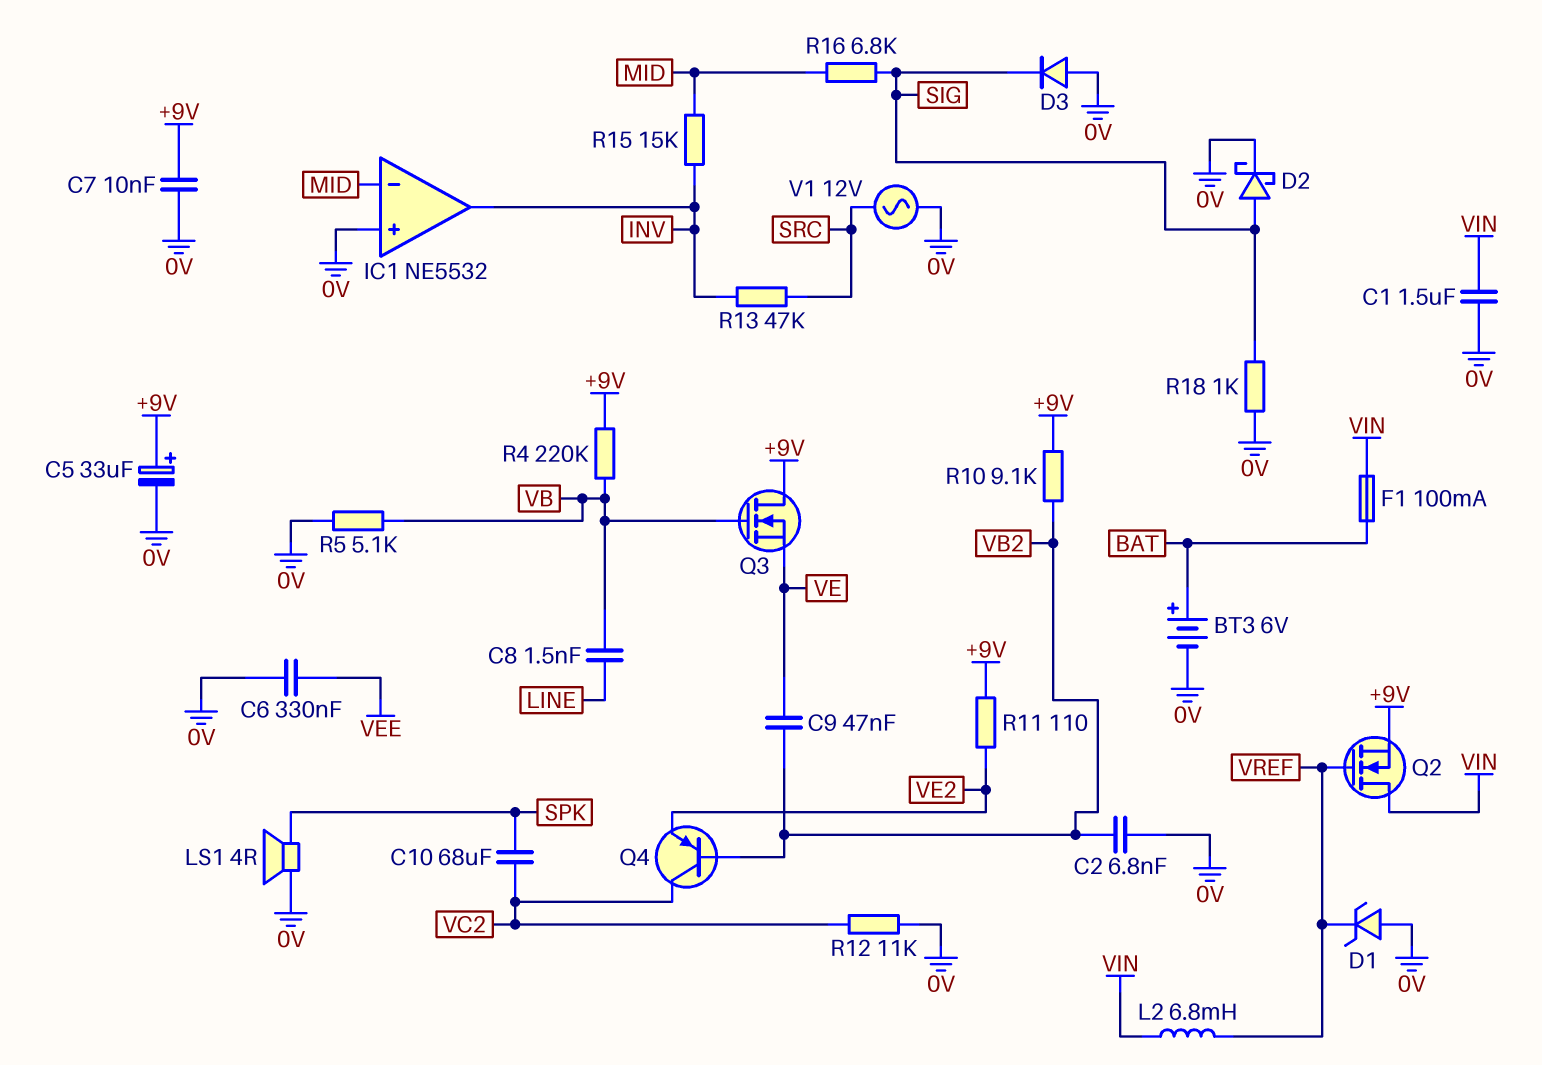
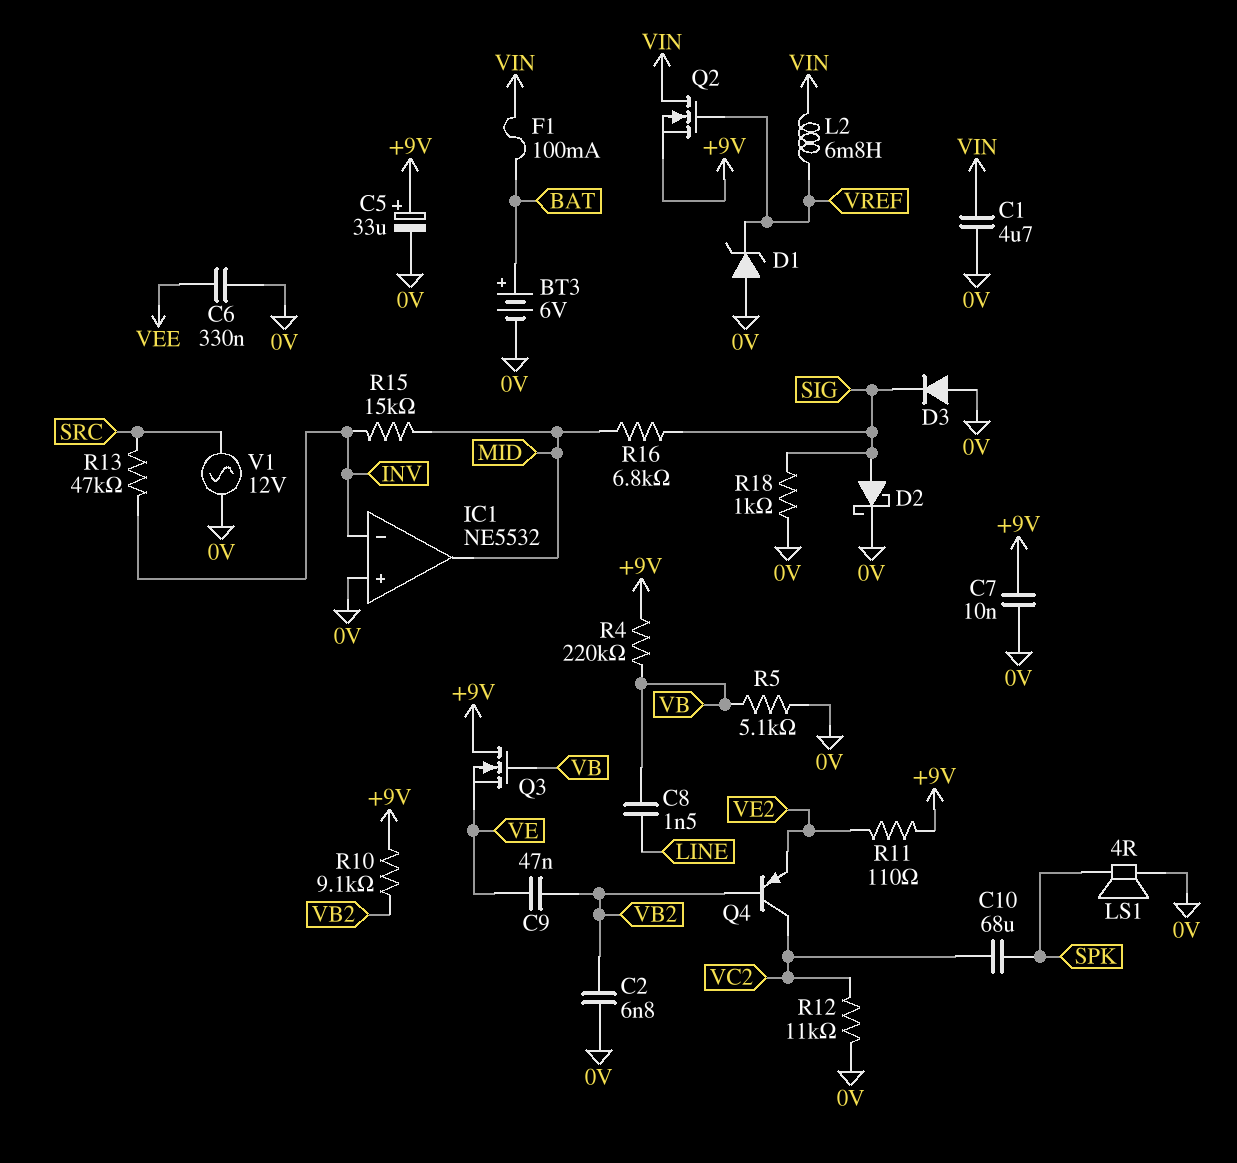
C1: 1.5uF (0V, VIN) -> 4.7uF (0V, VIN)
IC1 pin in-: MID -> INV
IC1 pin out: INV -> MID

